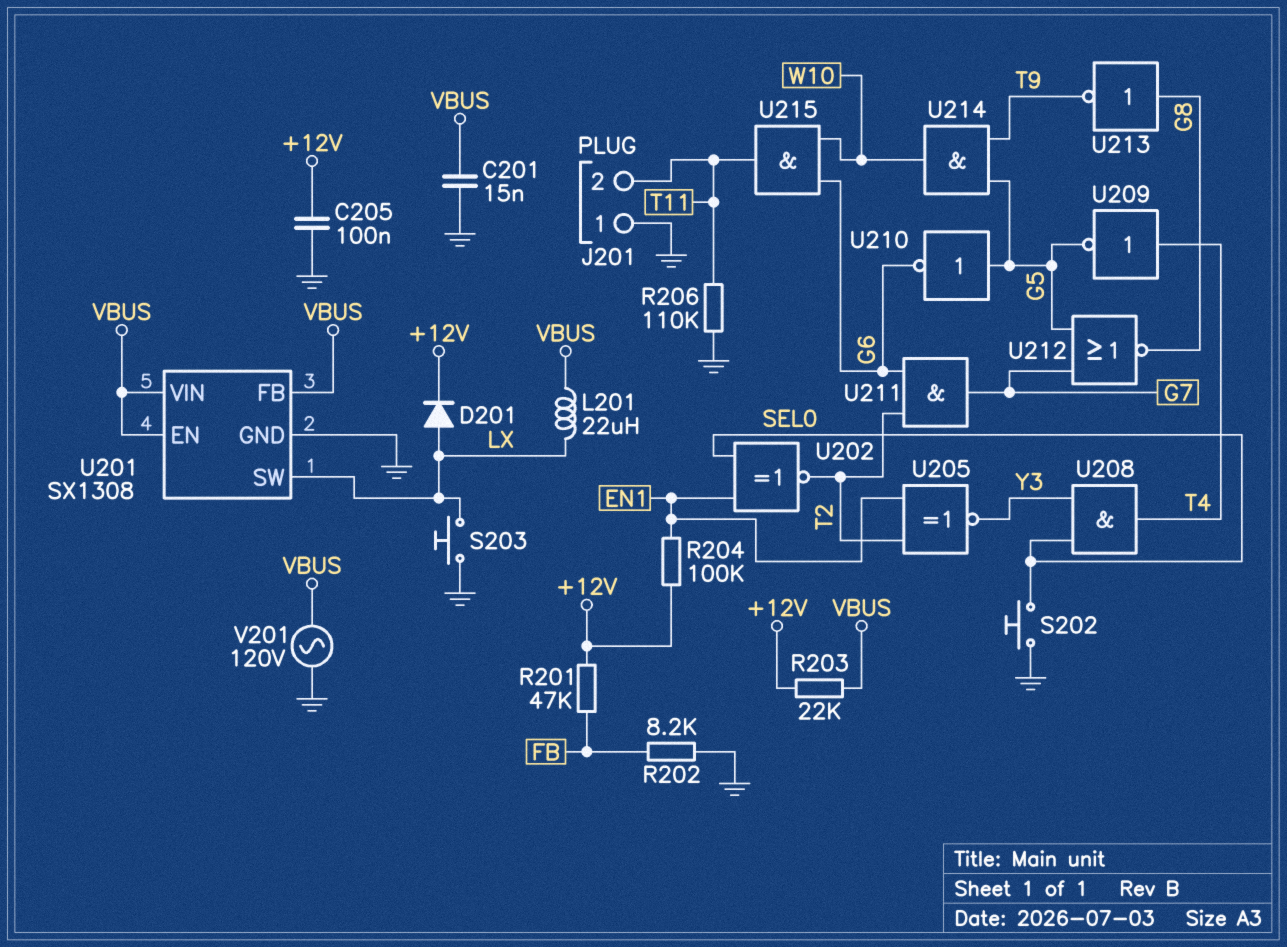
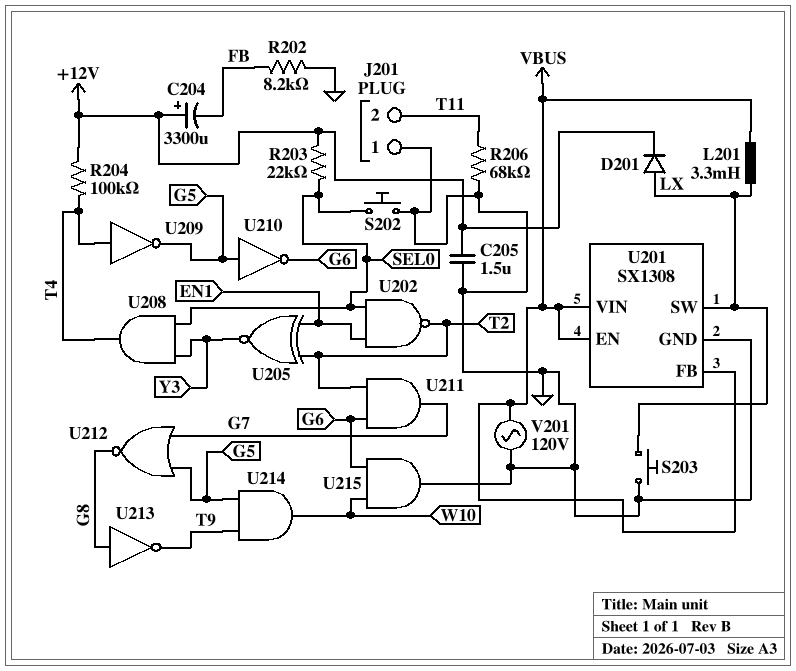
C201: 15nF (GND, VBUS) -> none
C204: none -> 3300uF (plus +12V, minus FB)
C205: 100nF (+12V, GND) -> 1.5uF (+12V, GND)
L201: 22uH (LX, VBUS) -> 3.3mH (LX, VBUS)
R201: 47k (+12V, FB) -> none
R203: 22k (+12V, VBUS) -> 22k (+12V, SEL0)
R204: 100k (+12V, EN1) -> 100k (+12V, T4)
R206: 110k (GND, T11) -> 68k (GND, T11)
U202: XNOR (in EN1, in SEL0, out T2) -> NAND (in EN1, in SEL0, out T2)
U215: AND (in G6, in W10, out T11) -> AND (in G6, in W10, out GND)

